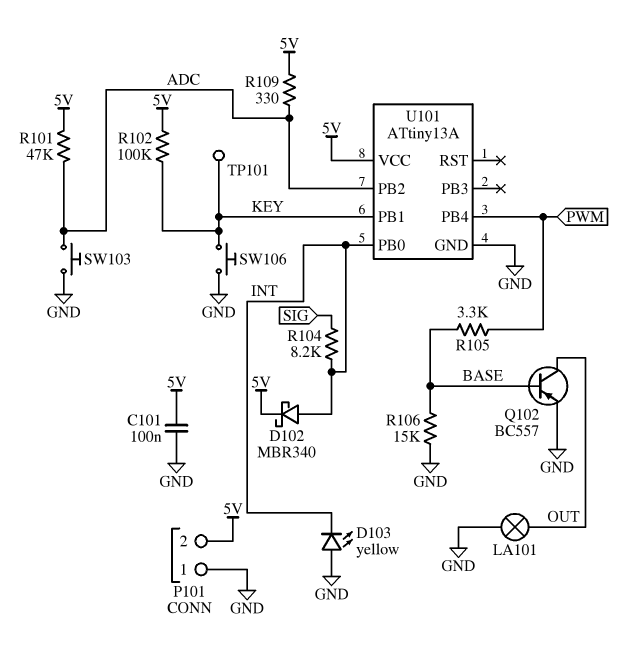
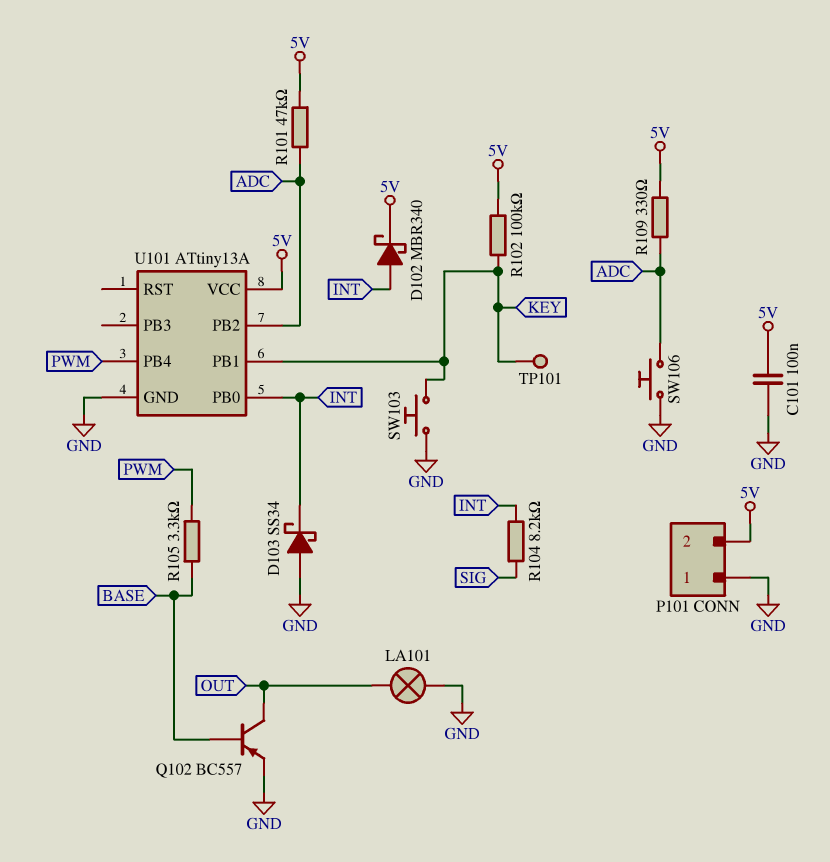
D103: LED yellow (A GND, K INT) -> schottky SS34 (A GND, K INT)
R106: 15k (BASE, GND) -> none
SW103: button (ADC, GND) -> button (GND, KEY)
SW106: button (GND, KEY) -> button (ADC, GND)

